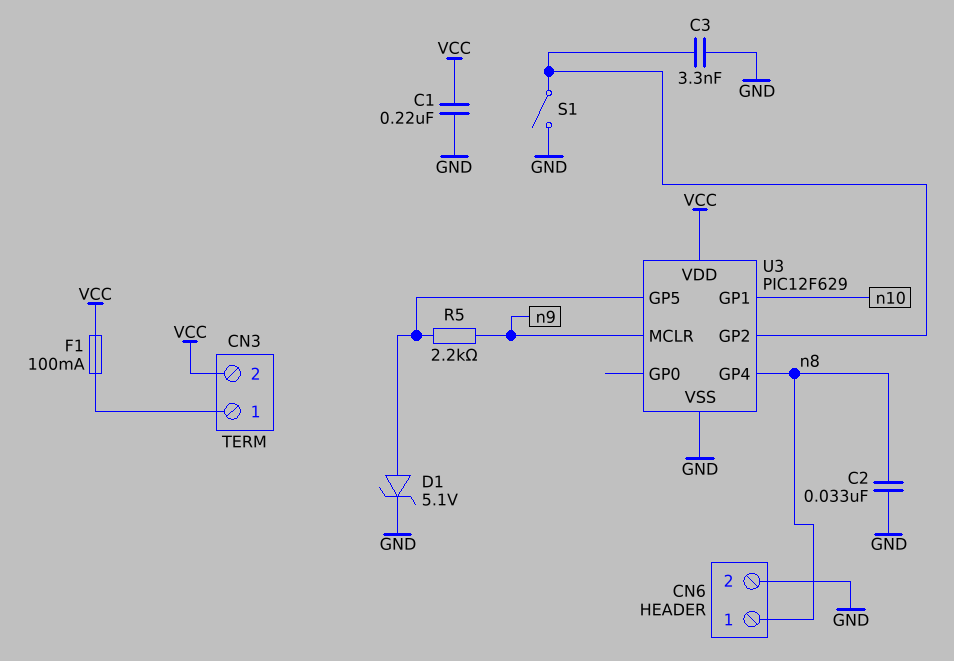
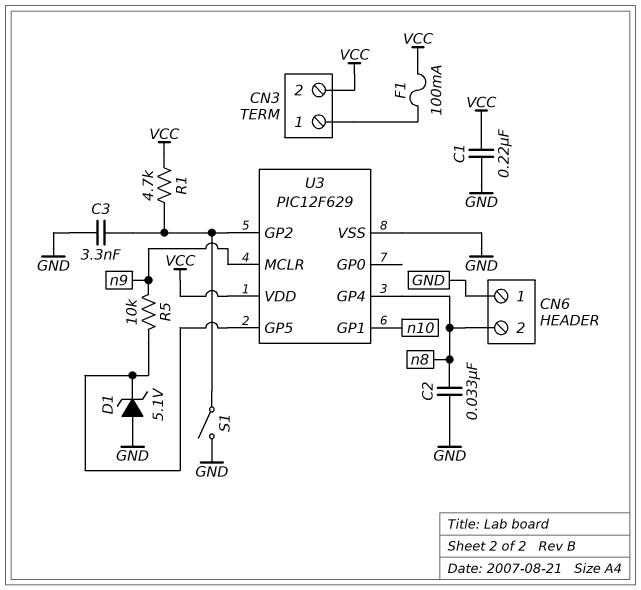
CN6 pin 1: n8 -> GND
CN6 pin 2: GND -> n8
D1: zener 5.1V (A U3/GP5, K GND) -> zener 5.1V (A GND, K U3/GP5)
R1: none -> 4.7k (U3/GP2, VCC)
R5: 2.2k (U3/GP5, n9) -> 10k (U3/GP5, n9)

